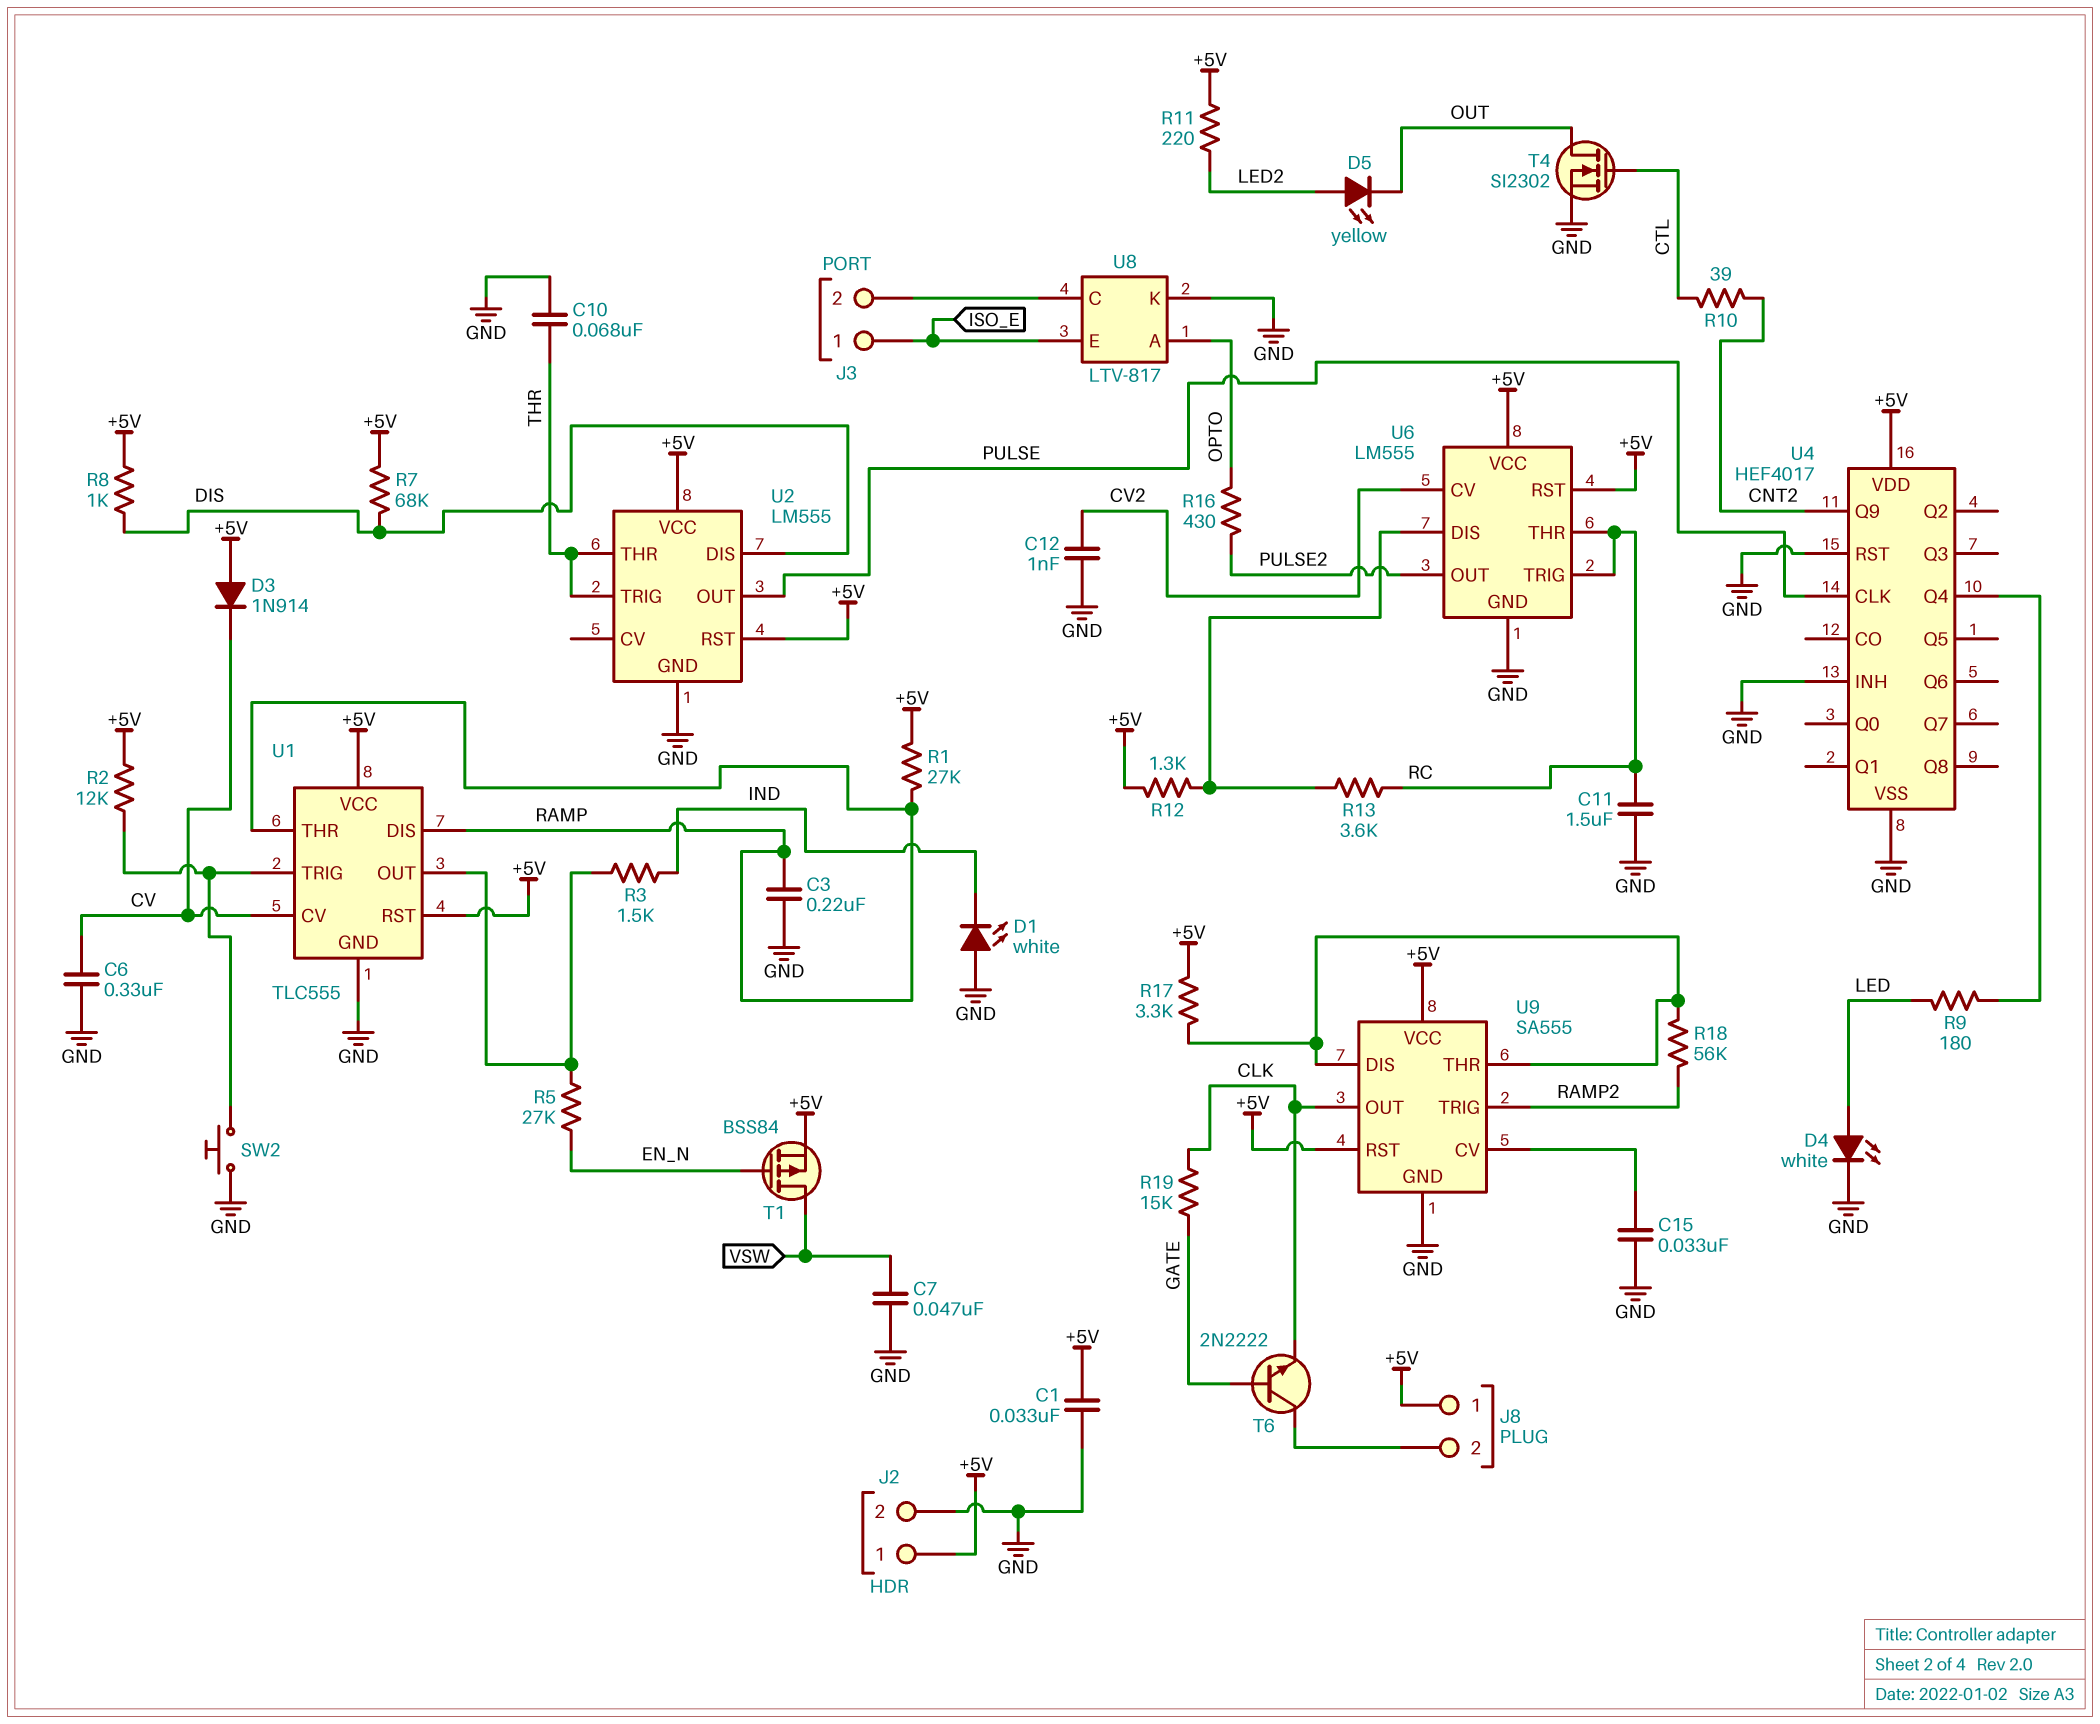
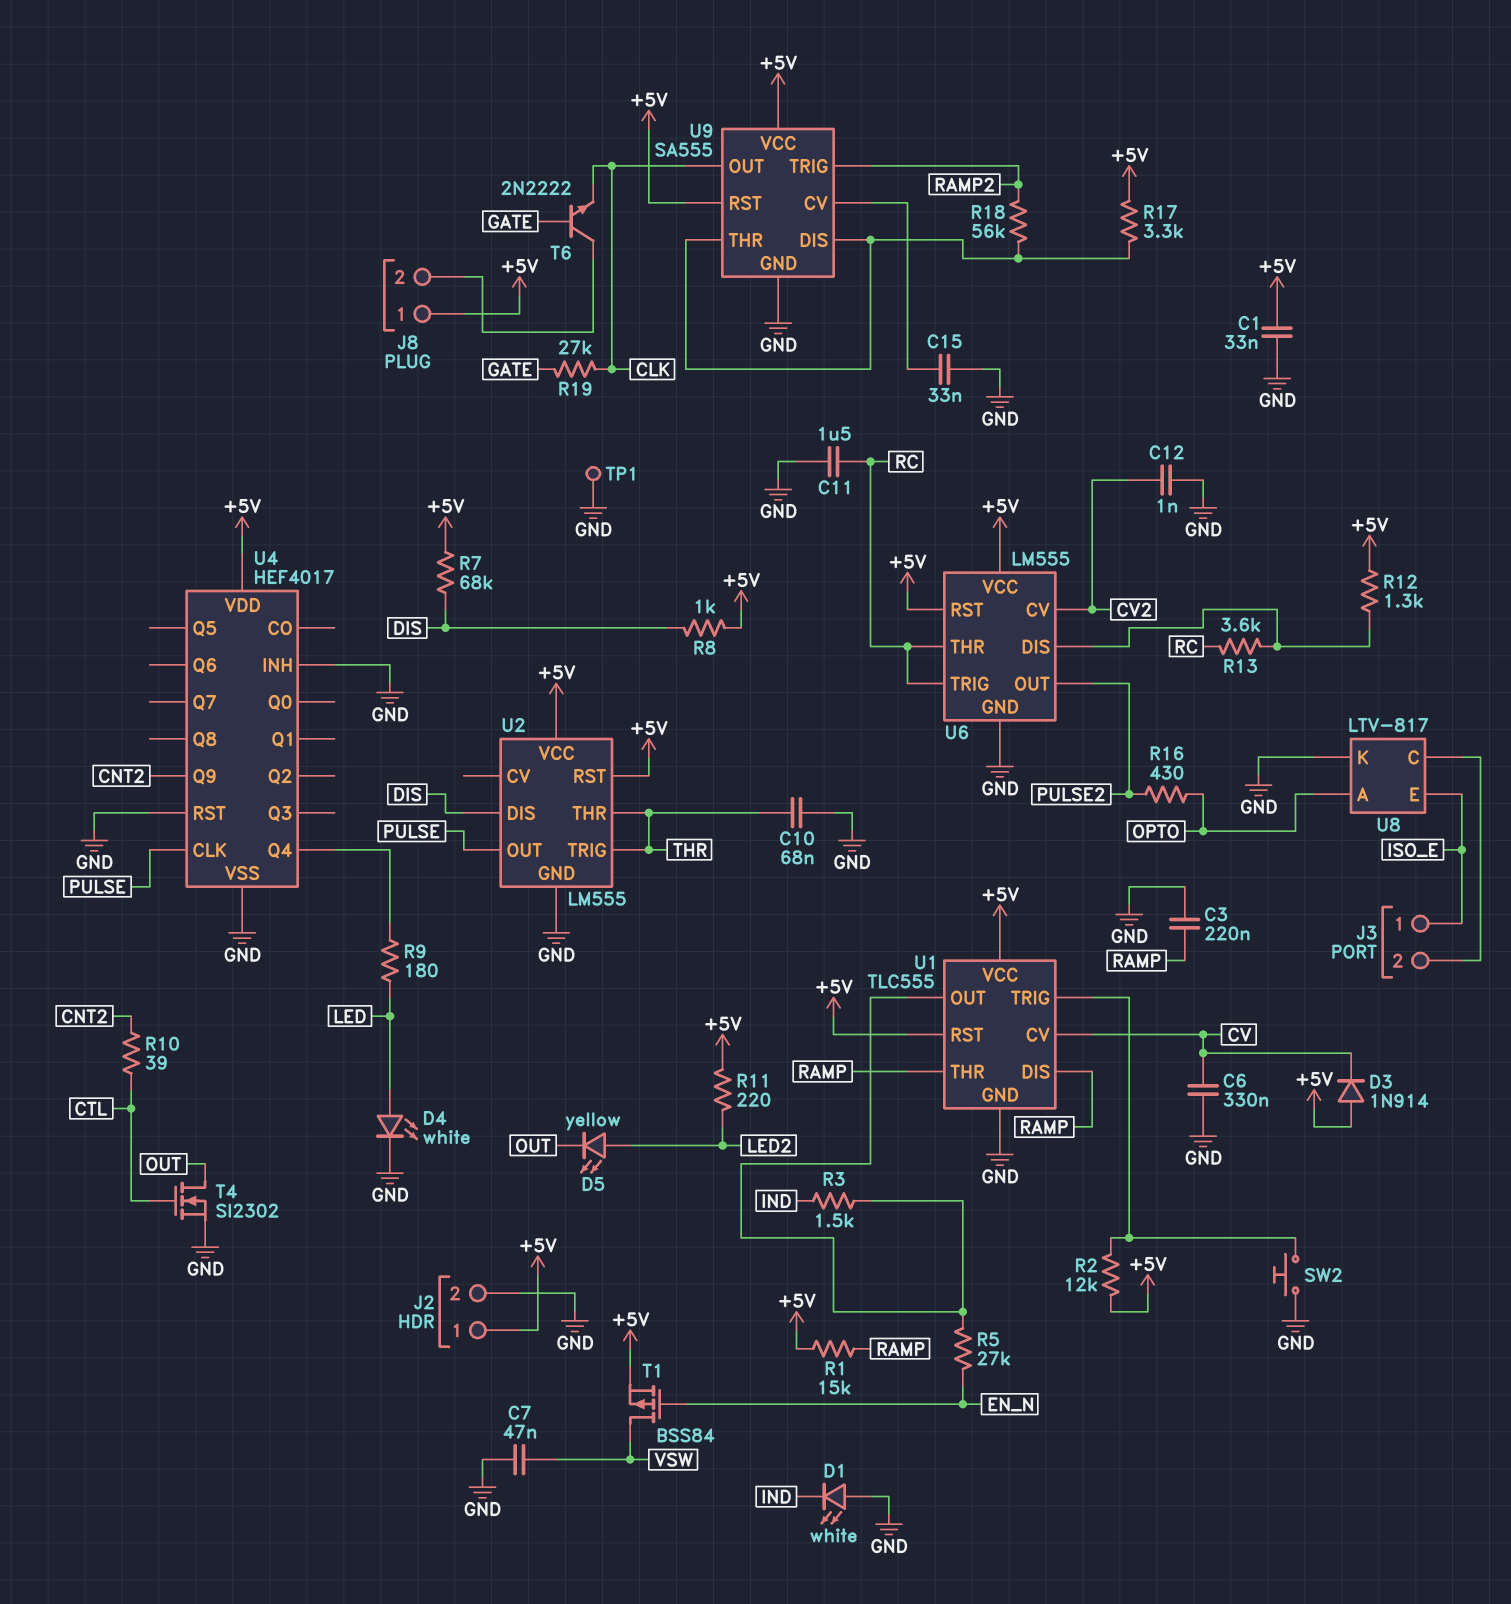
R1: 27k (+5V, RAMP) -> 15k (+5V, RAMP)
R19: 15k (CLK, GATE) -> 27k (CLK, GATE)
TP1: none -> test point (GND)

